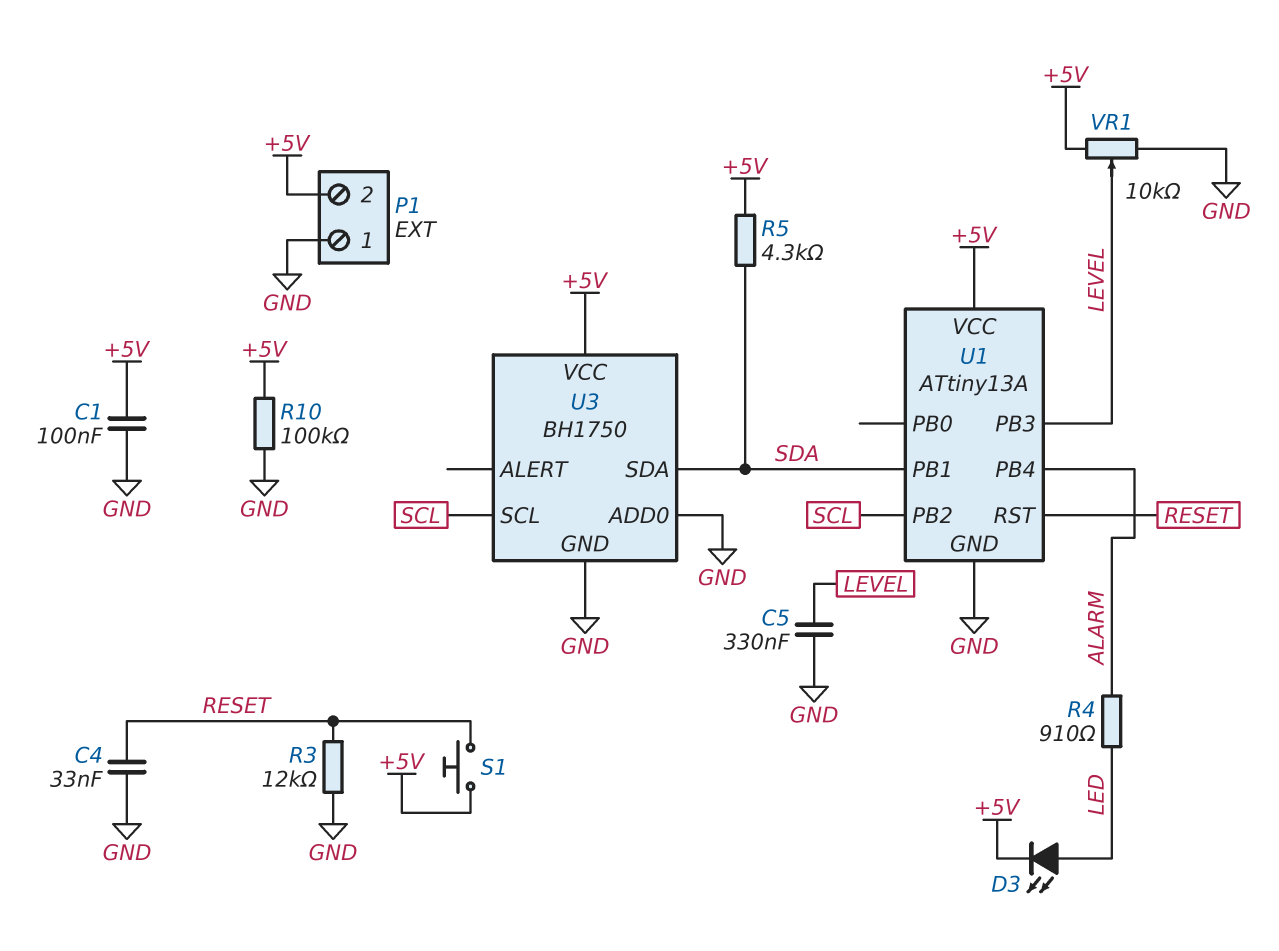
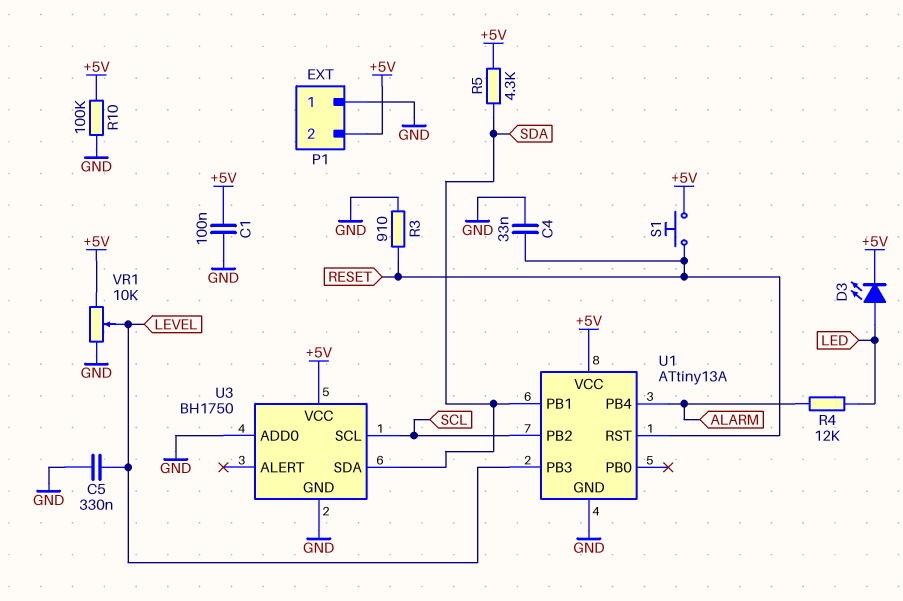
R3: 12k (GND, RESET) -> 910 (GND, RESET)
R4: 910 (ALARM, LED) -> 12k (ALARM, LED)

